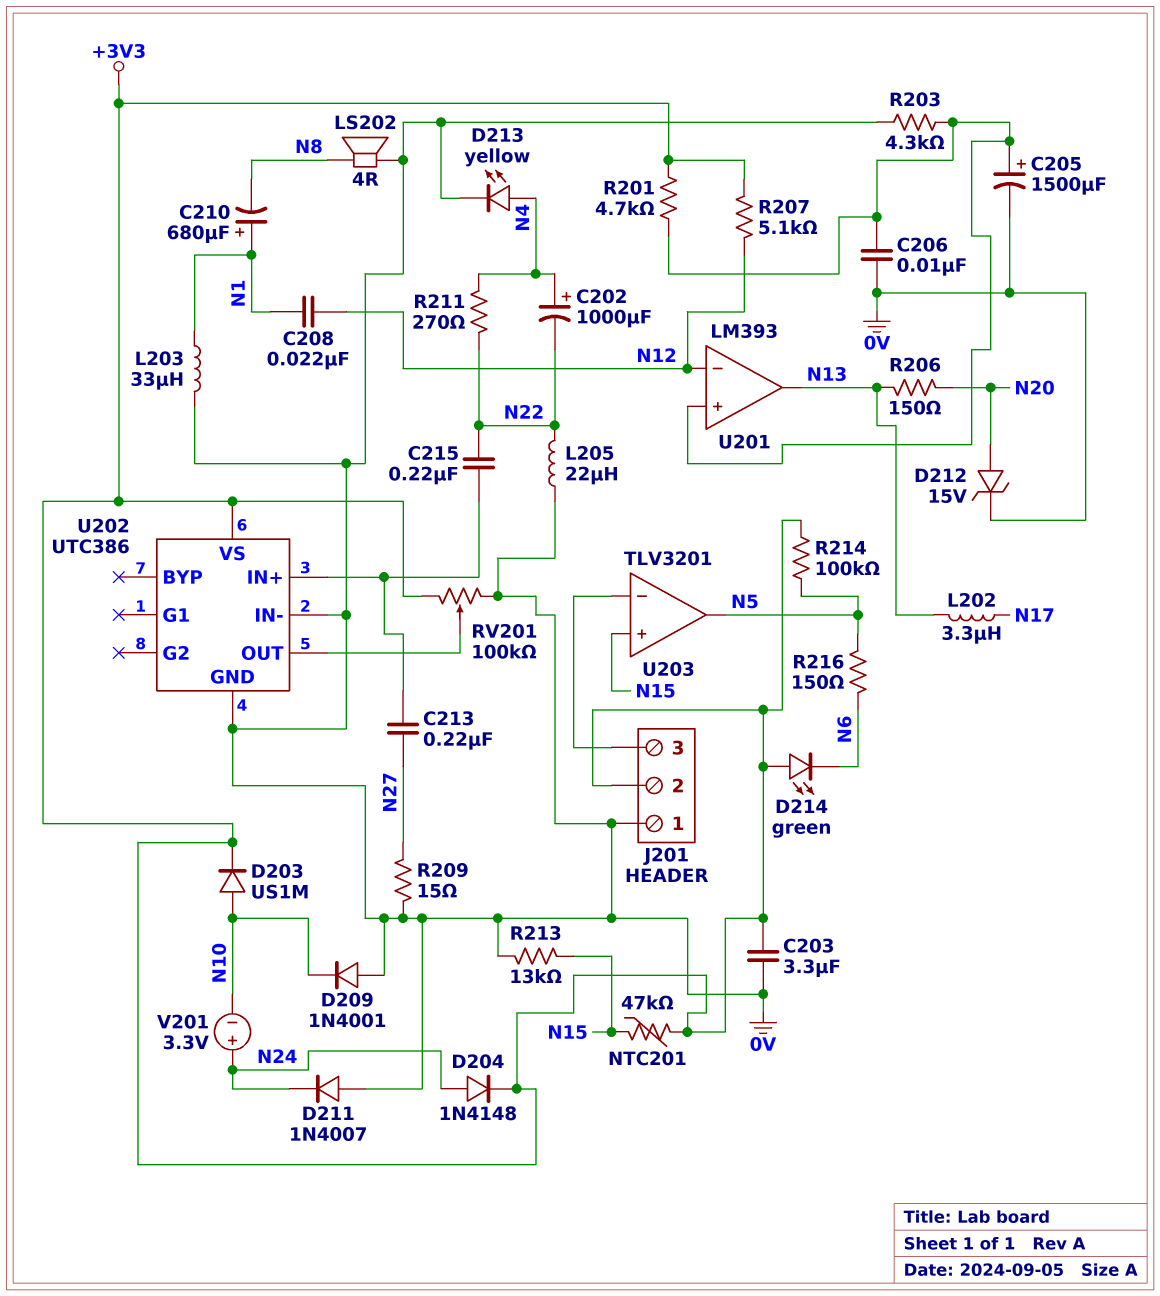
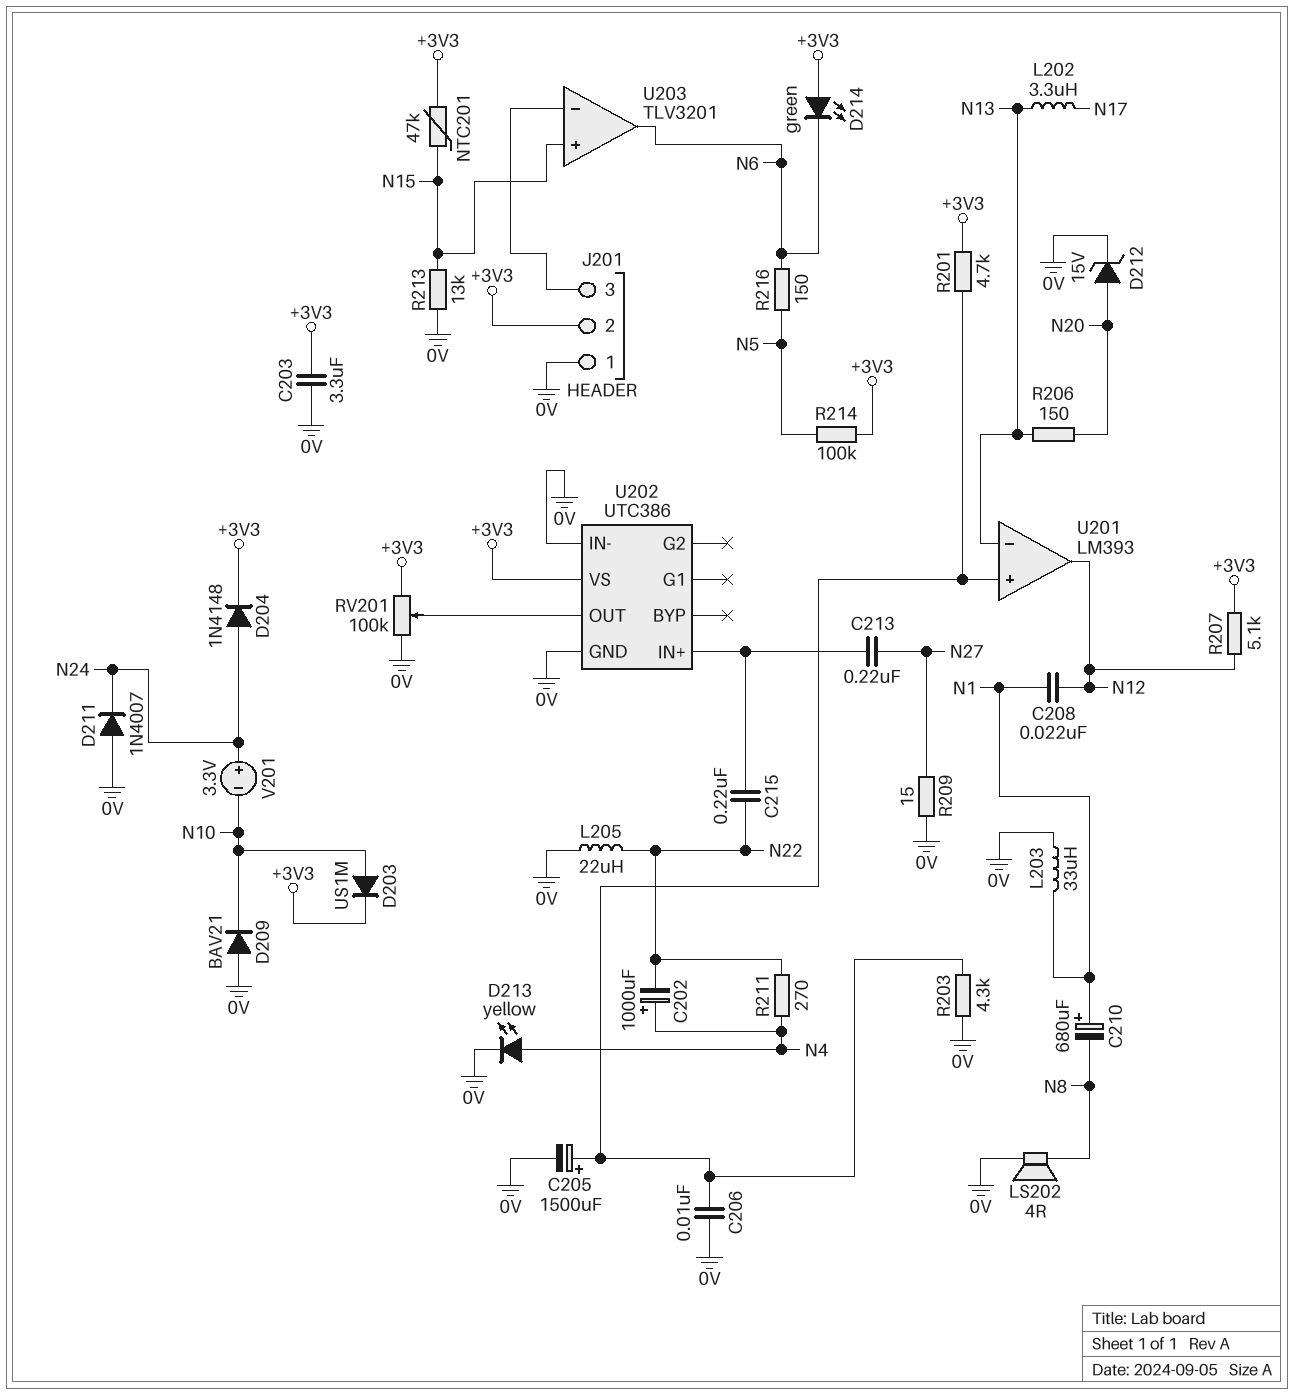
D209: diode 1N4001 (A 0V, K N10) -> diode BAV21 (A 0V, K N10)
U201 pin in-: N12 -> N13
U201 pin out: N13 -> N12
U203 pin out: N5 -> N6

